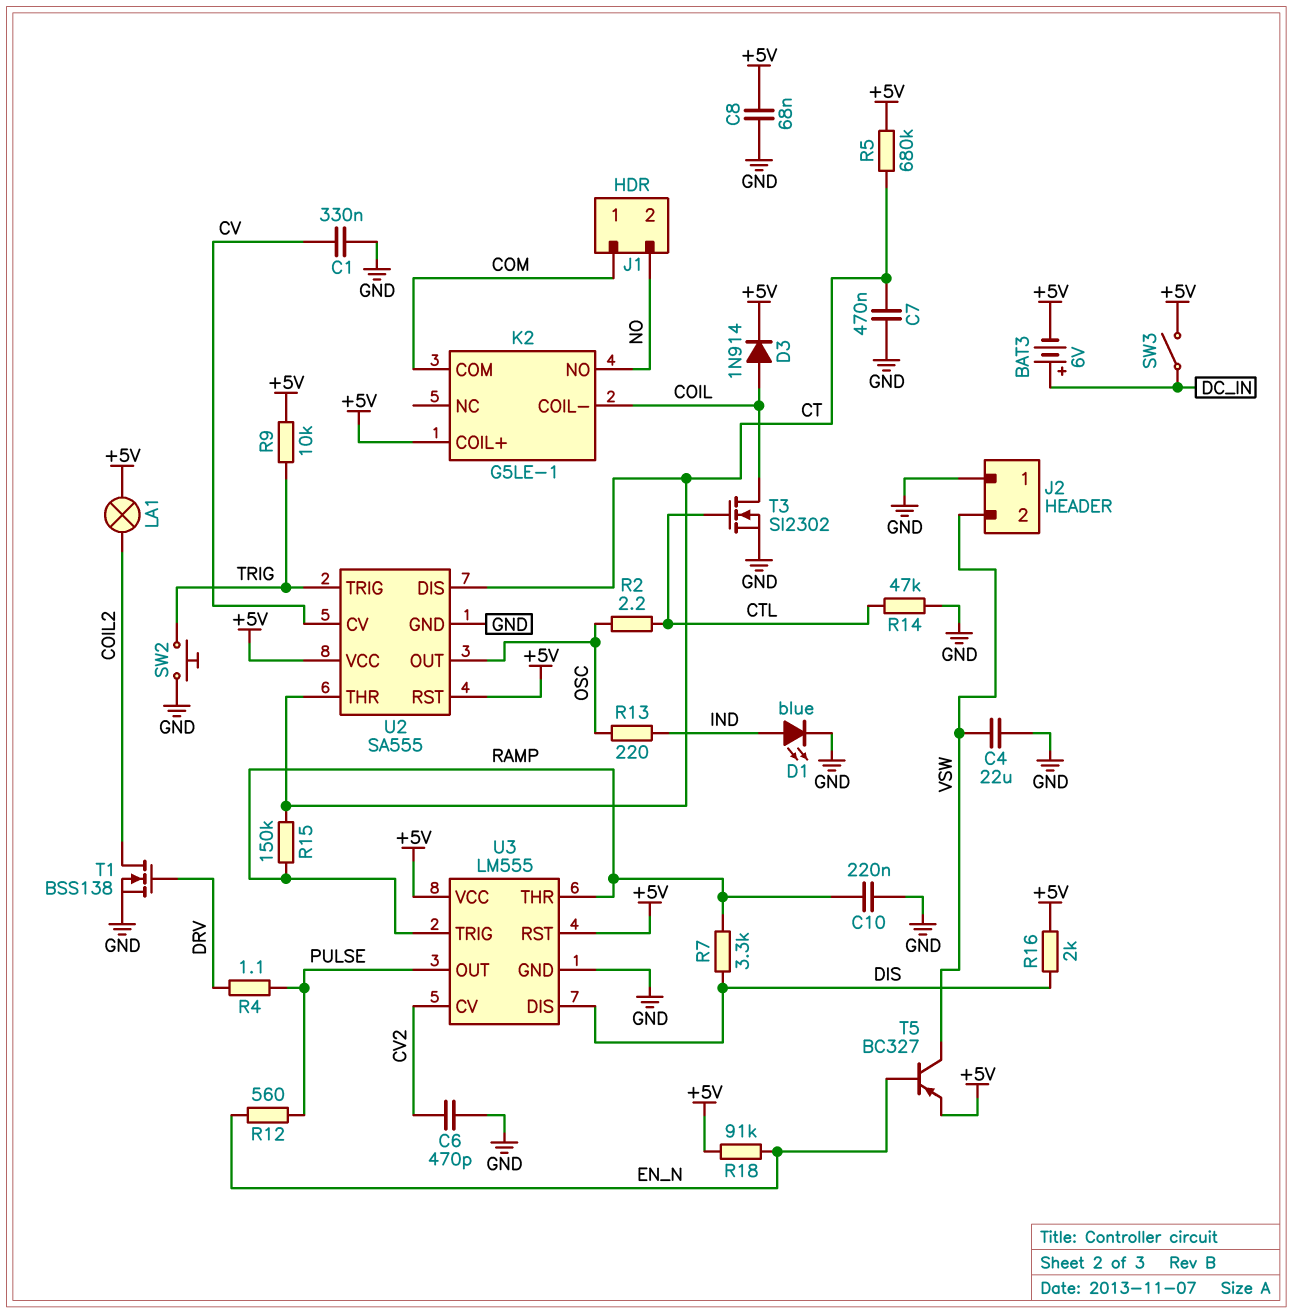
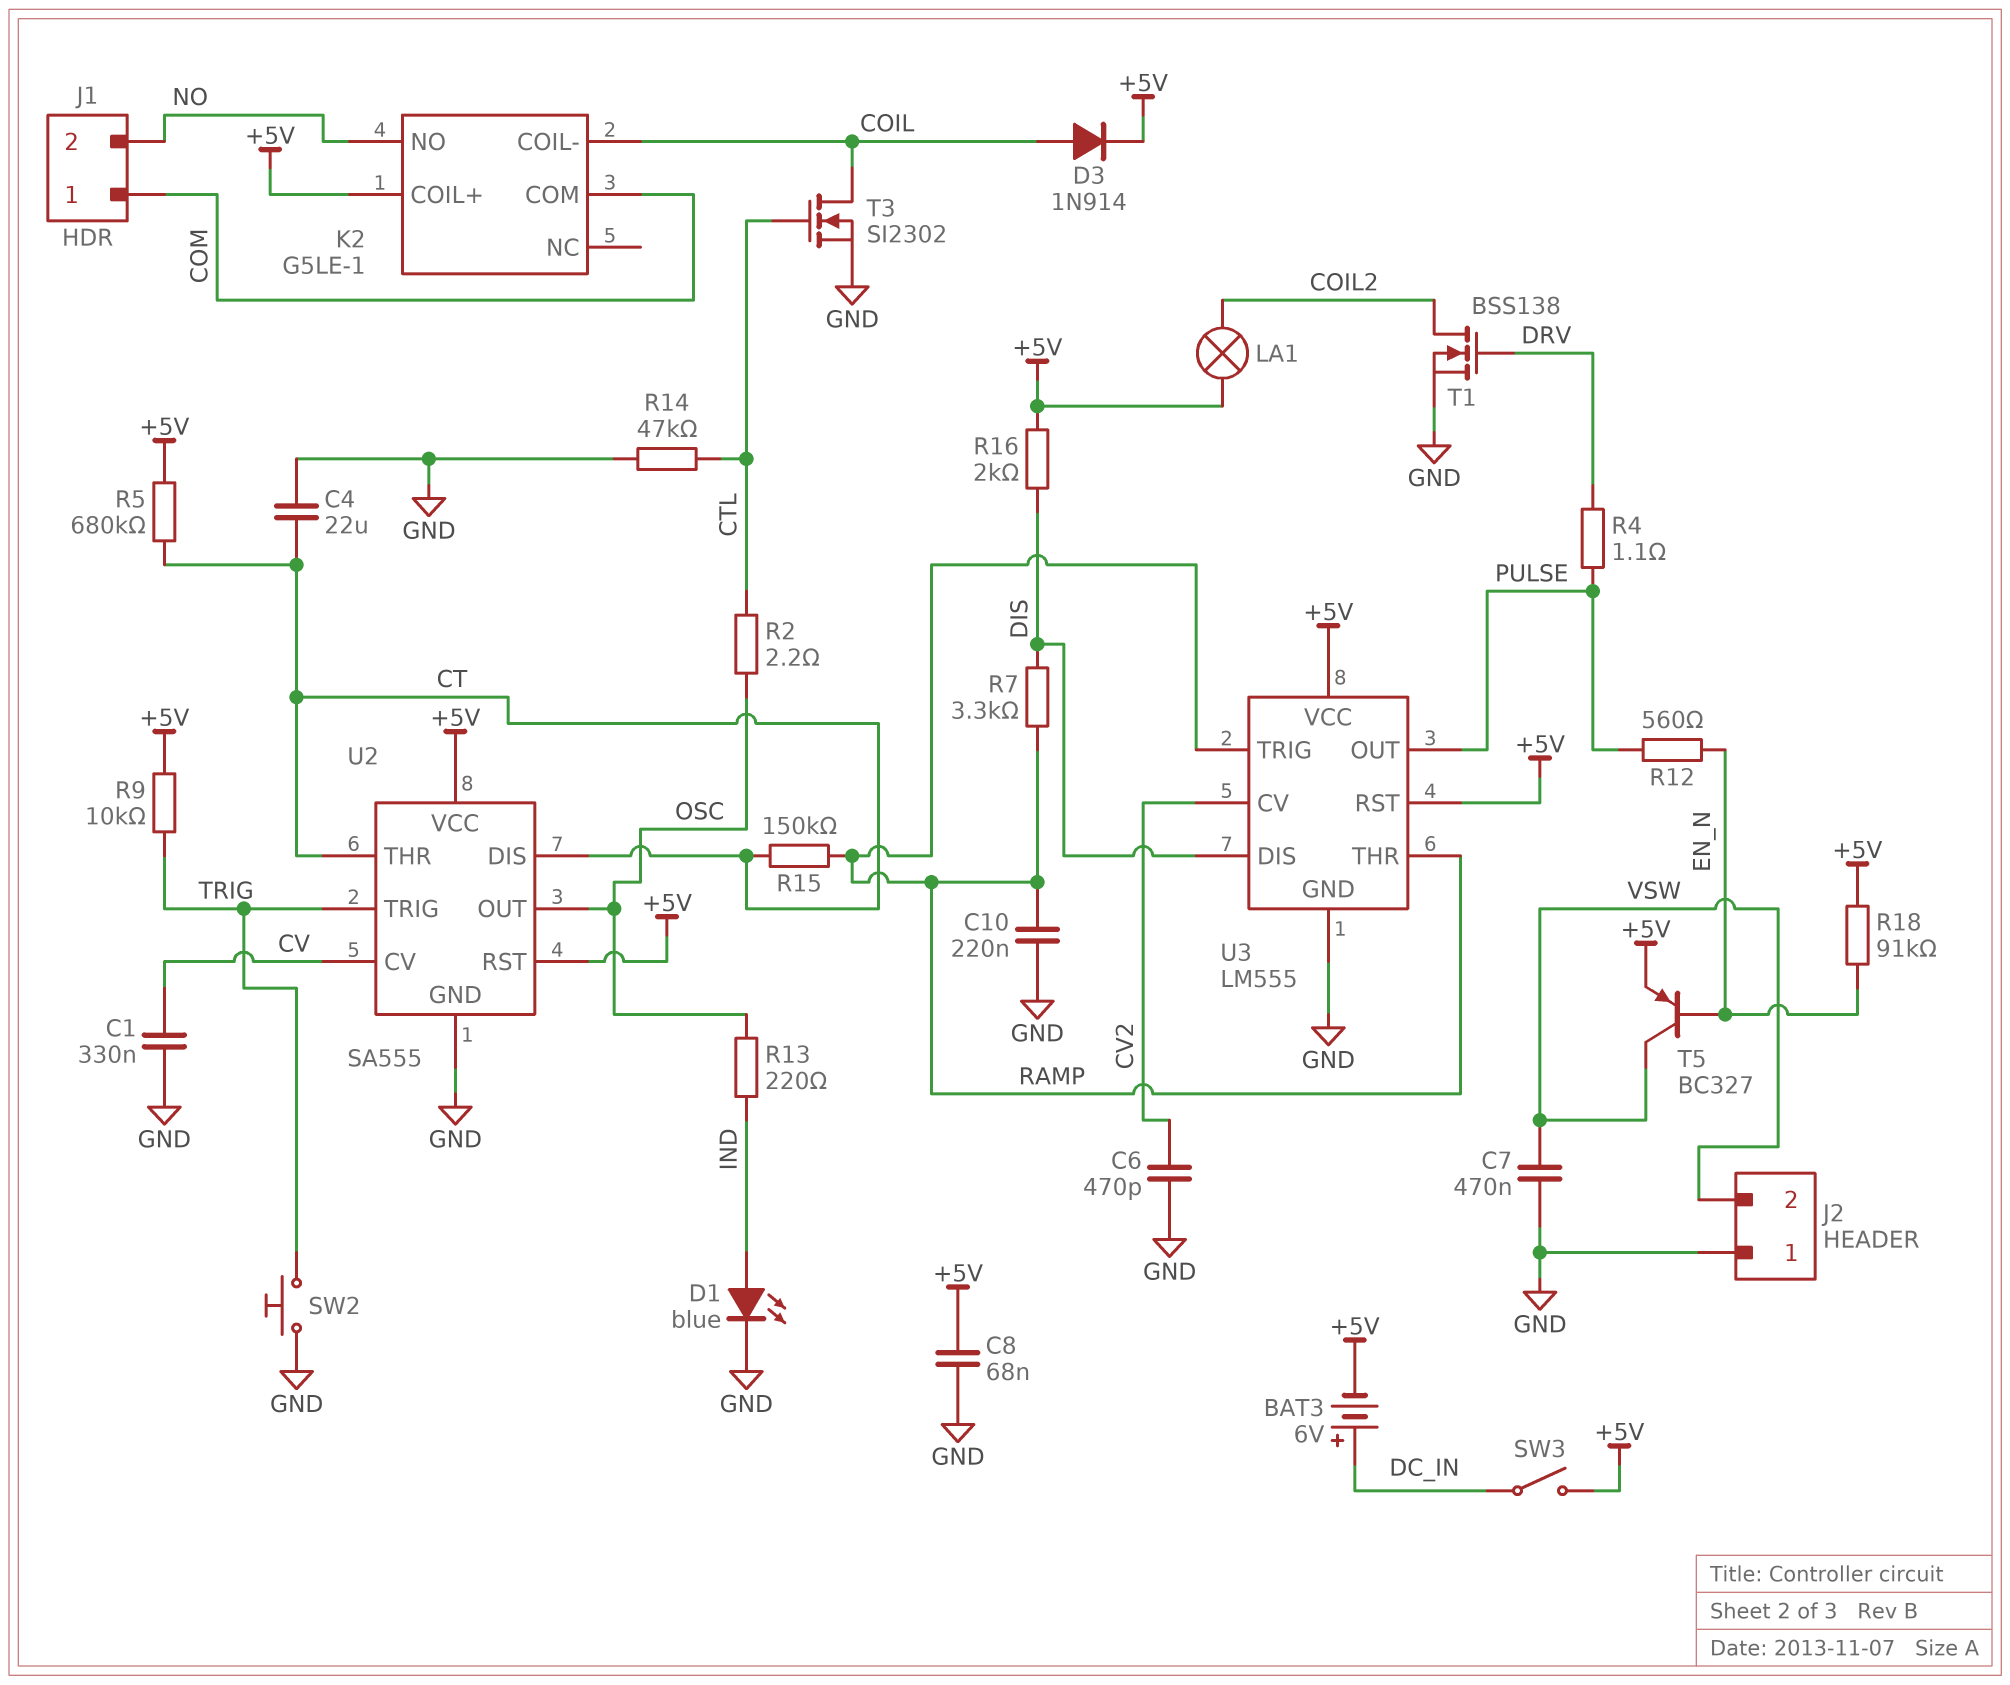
C4: 22uF (GND, VSW) -> 22uF (CT, GND)
C7: 470nF (CT, GND) -> 470nF (GND, VSW)

